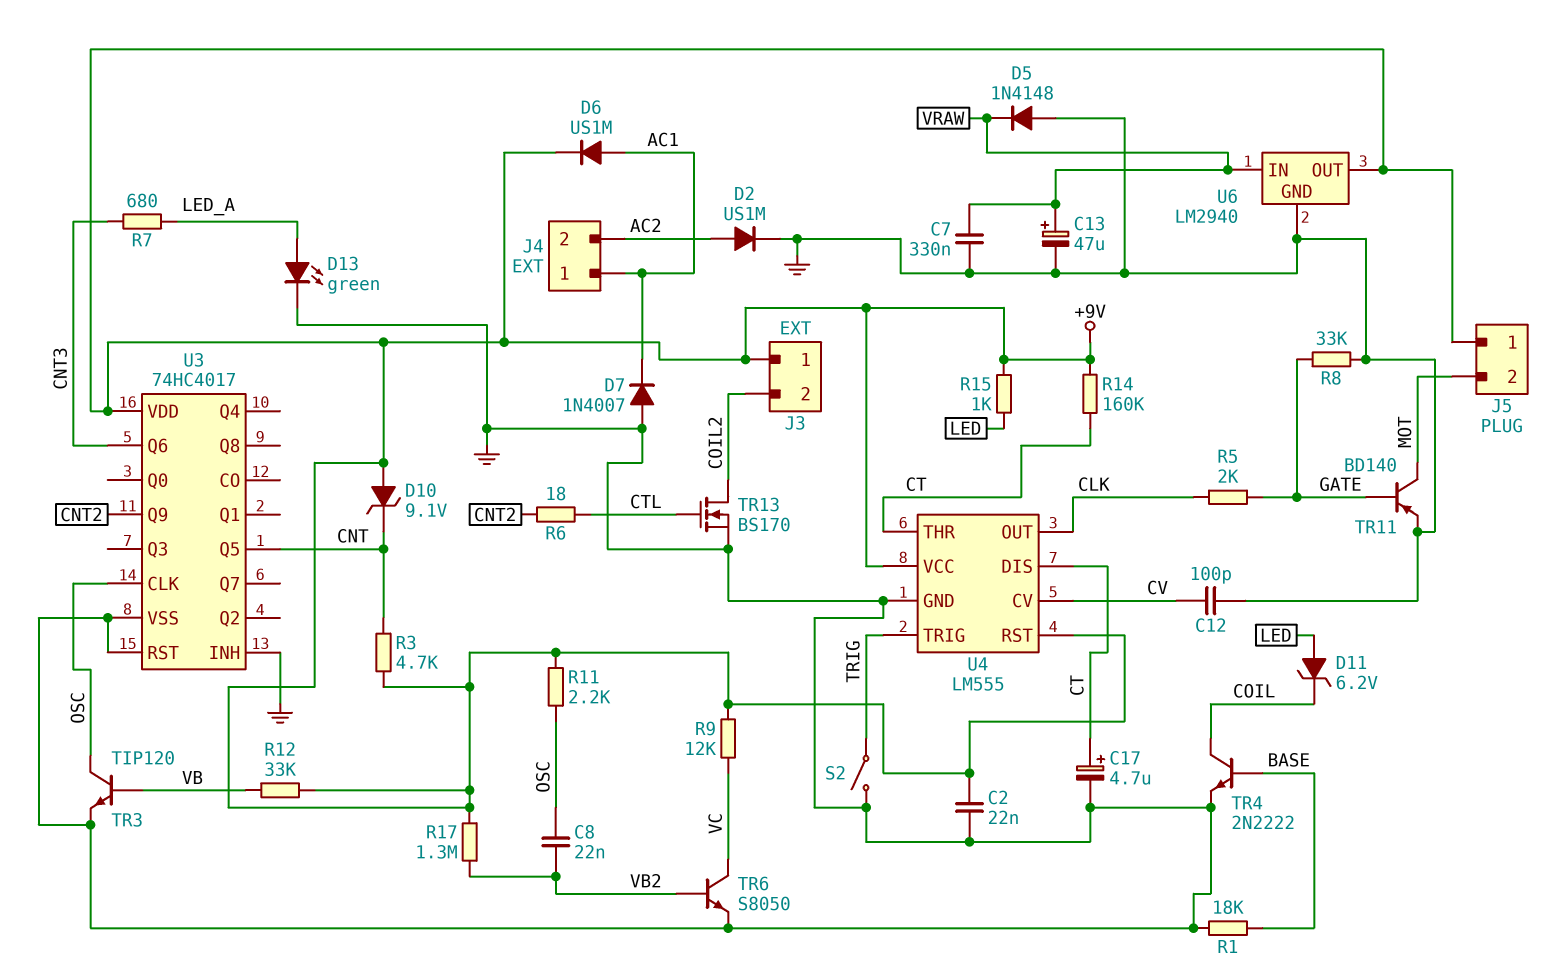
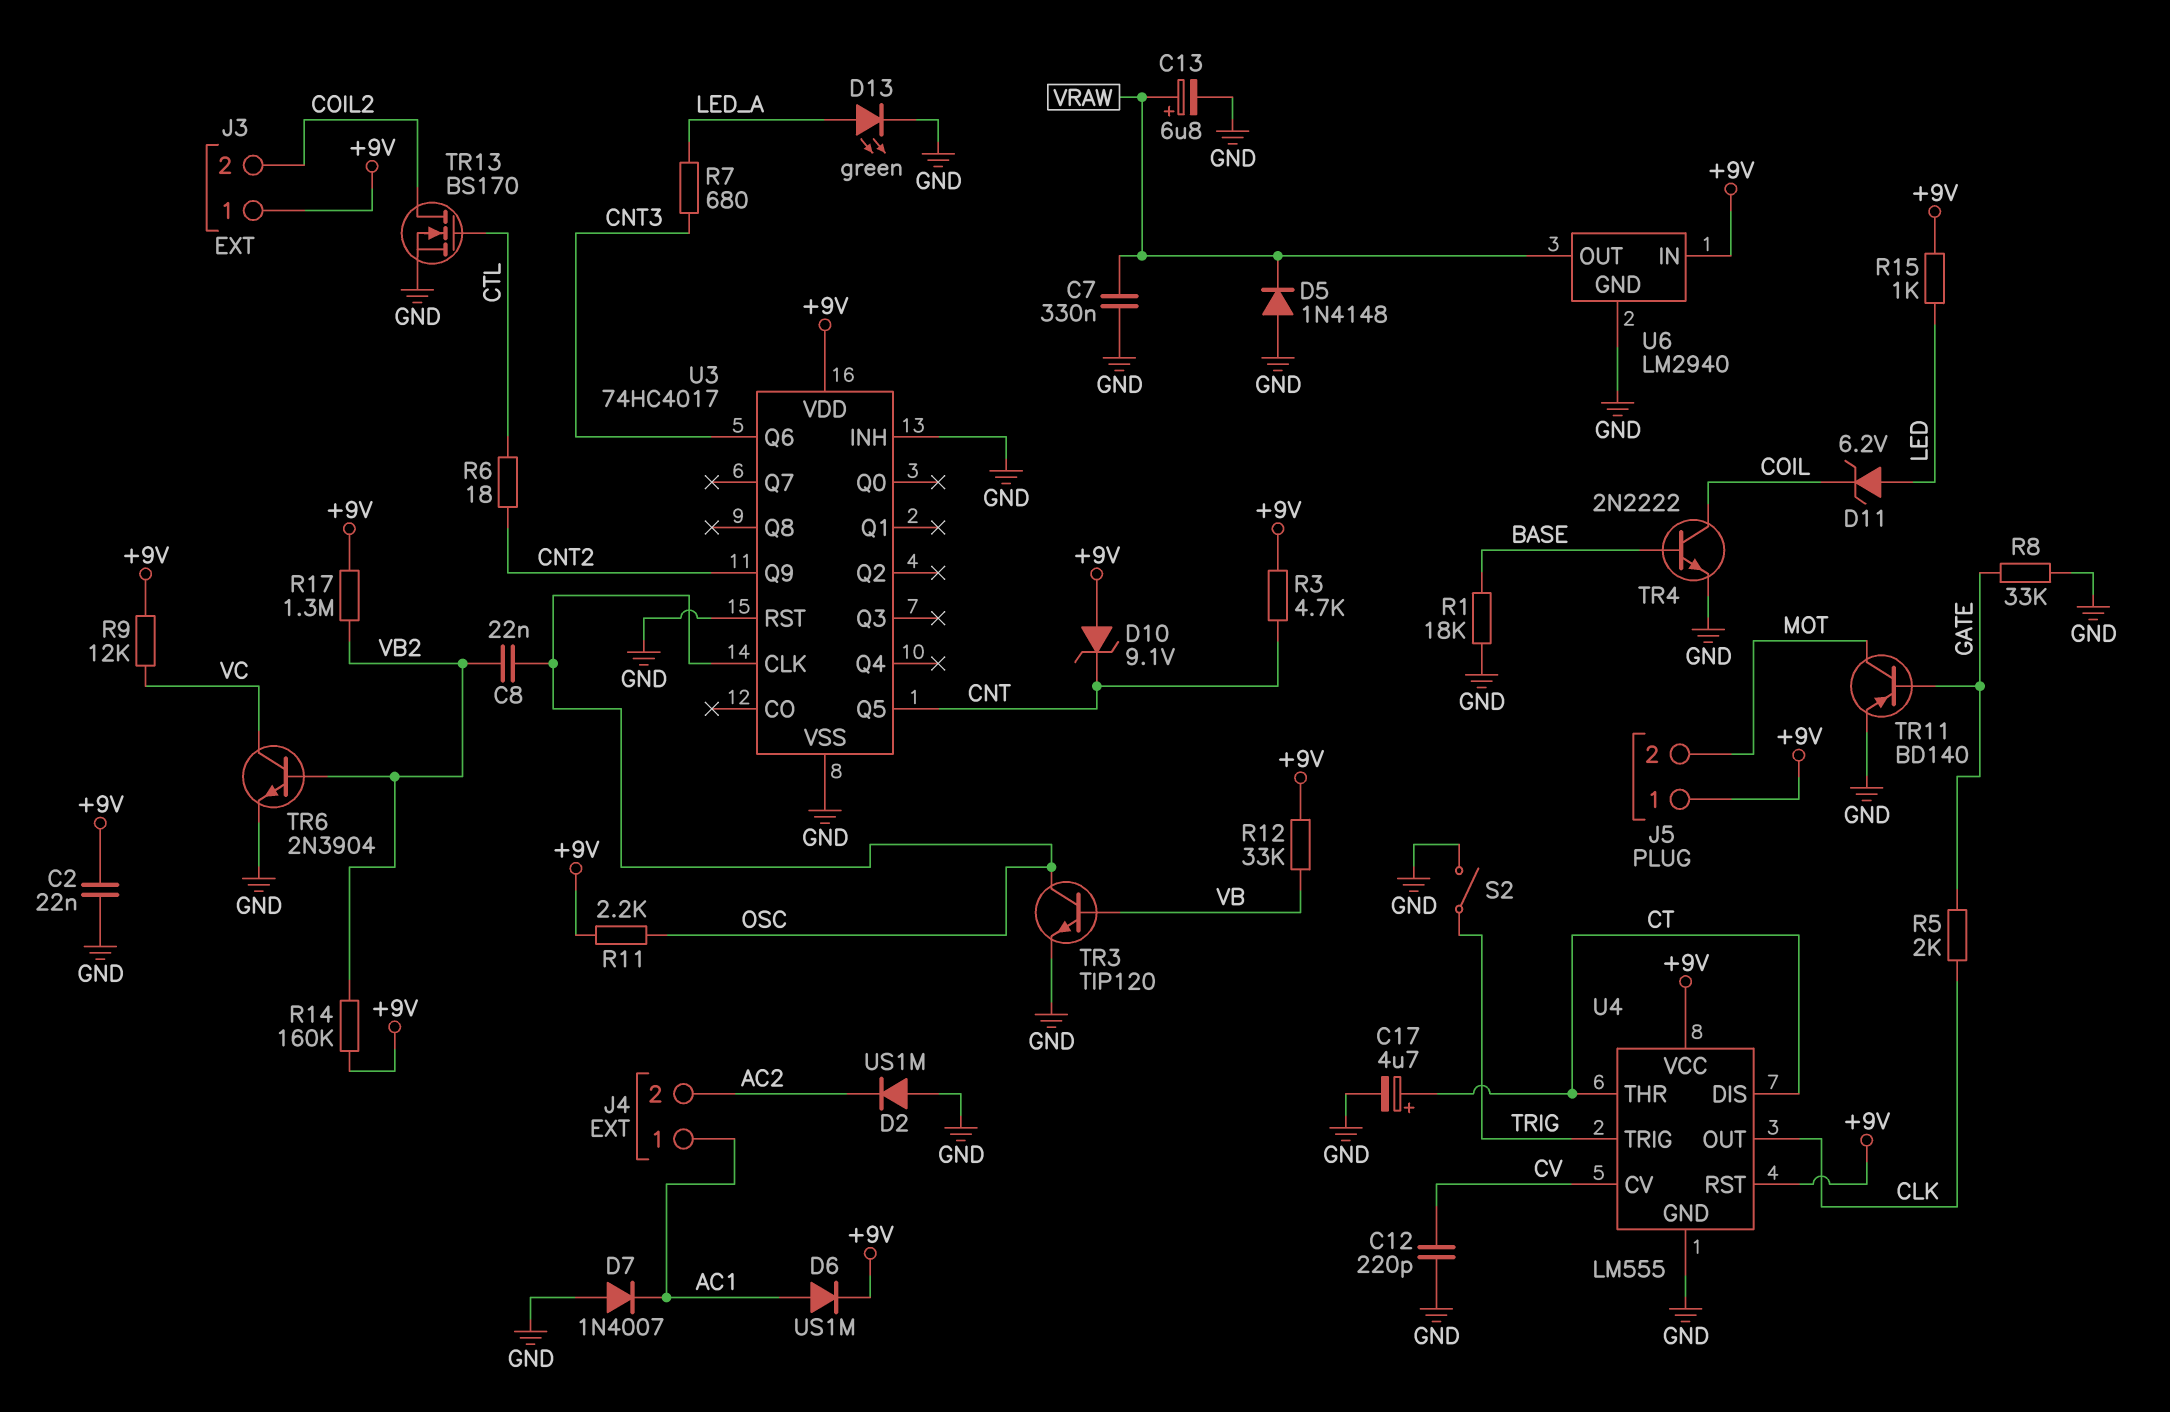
C12: 100pF (CV, GND) -> 220pF (CV, GND)
C13: 47uF (plus VRAW, minus GND) -> 6.8uF (plus VRAW, minus GND)
D2: diode US1M (A AC2, K GND) -> diode US1M (A GND, K AC2)
R14: 160k (+9V, CT) -> 160k (+9V, VB2)
TR6: NPN S8050 (B VB2, C VC, E GND) -> NPN 2N3904 (B VB2, C VC, E GND)
U6 pin IN: VRAW -> +9V
U6 pin OUT: +9V -> VRAW

